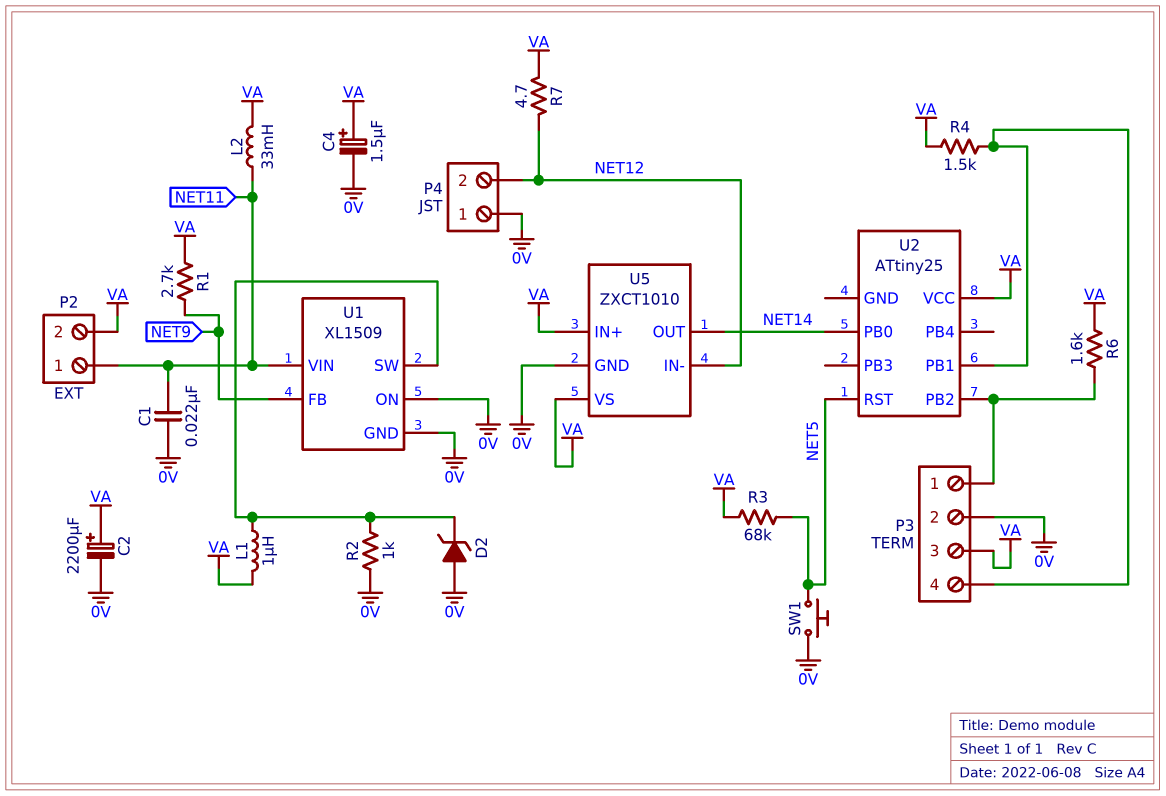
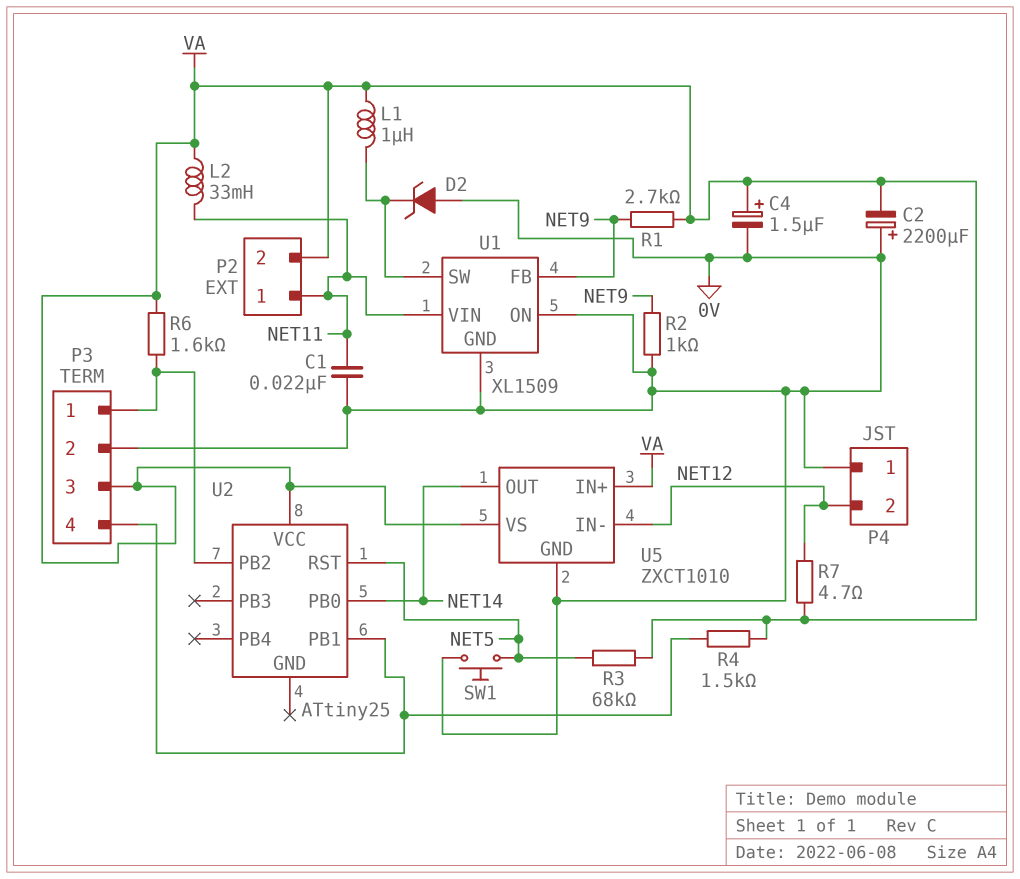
C2: 2200uF (plus VA, minus 0V) -> 2200uF (plus 0V, minus VA)
R2: 1k (0V, U1/SW) -> 1k (0V, NET9)

